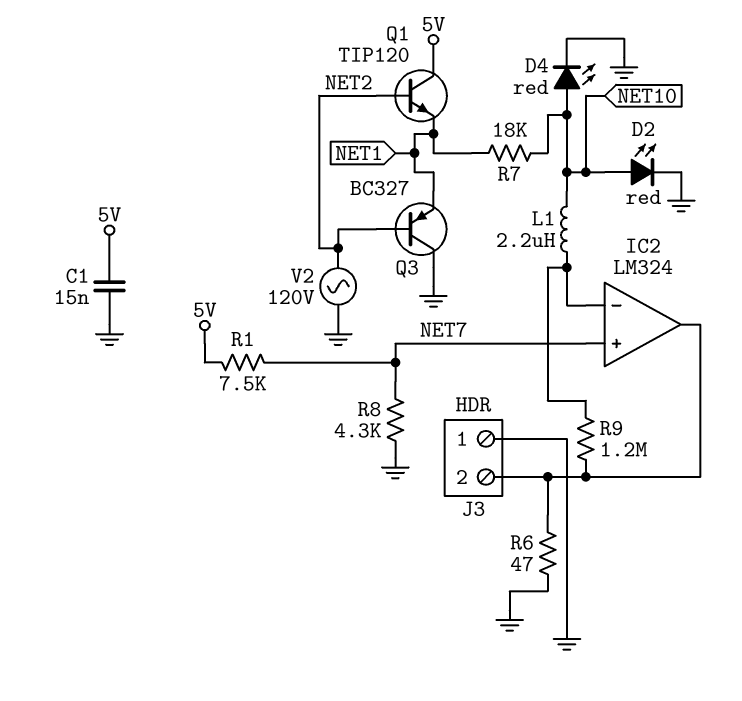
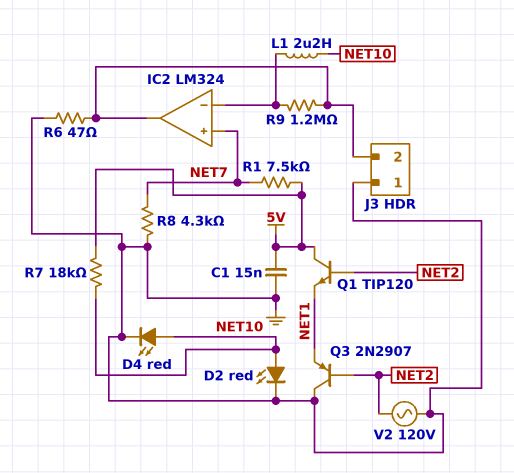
Q3: PNP BC327 (B NET2, C GND, E NET1) -> PNP 2N2907 (B NET2, C GND, E NET1)
R7: 18k (NET1, NET10) -> 18k (5V, NET10)

